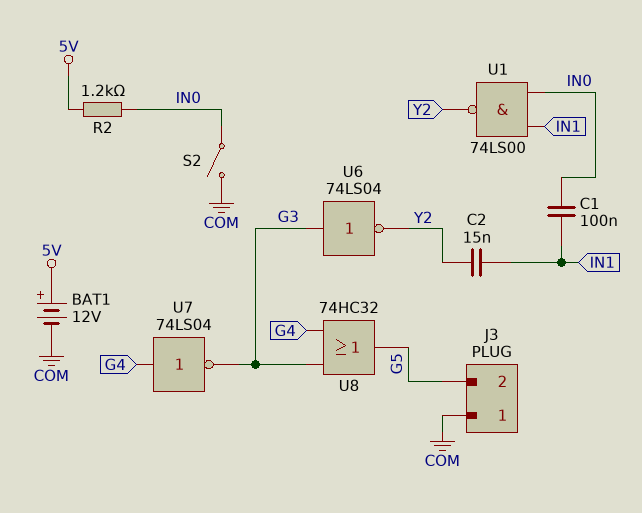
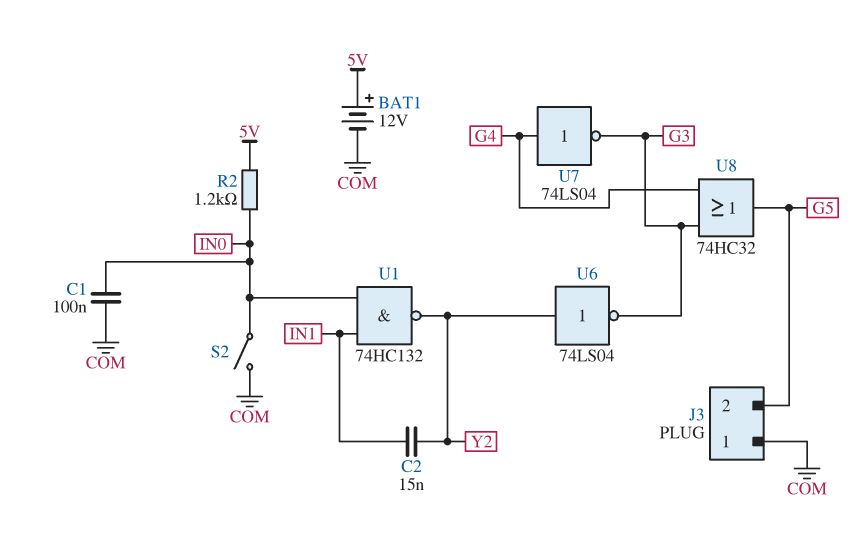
C1: 100nF (IN0, IN1) -> 100nF (COM, IN0)
U1: NAND 74LS00 (in IN0, in IN1, out Y2) -> NAND 74HC132 (in IN0, in IN1, out Y2)
U6: NOT 74LS04 (in G3, out Y2) -> NOT 74LS04 (in Y2, out G3)

